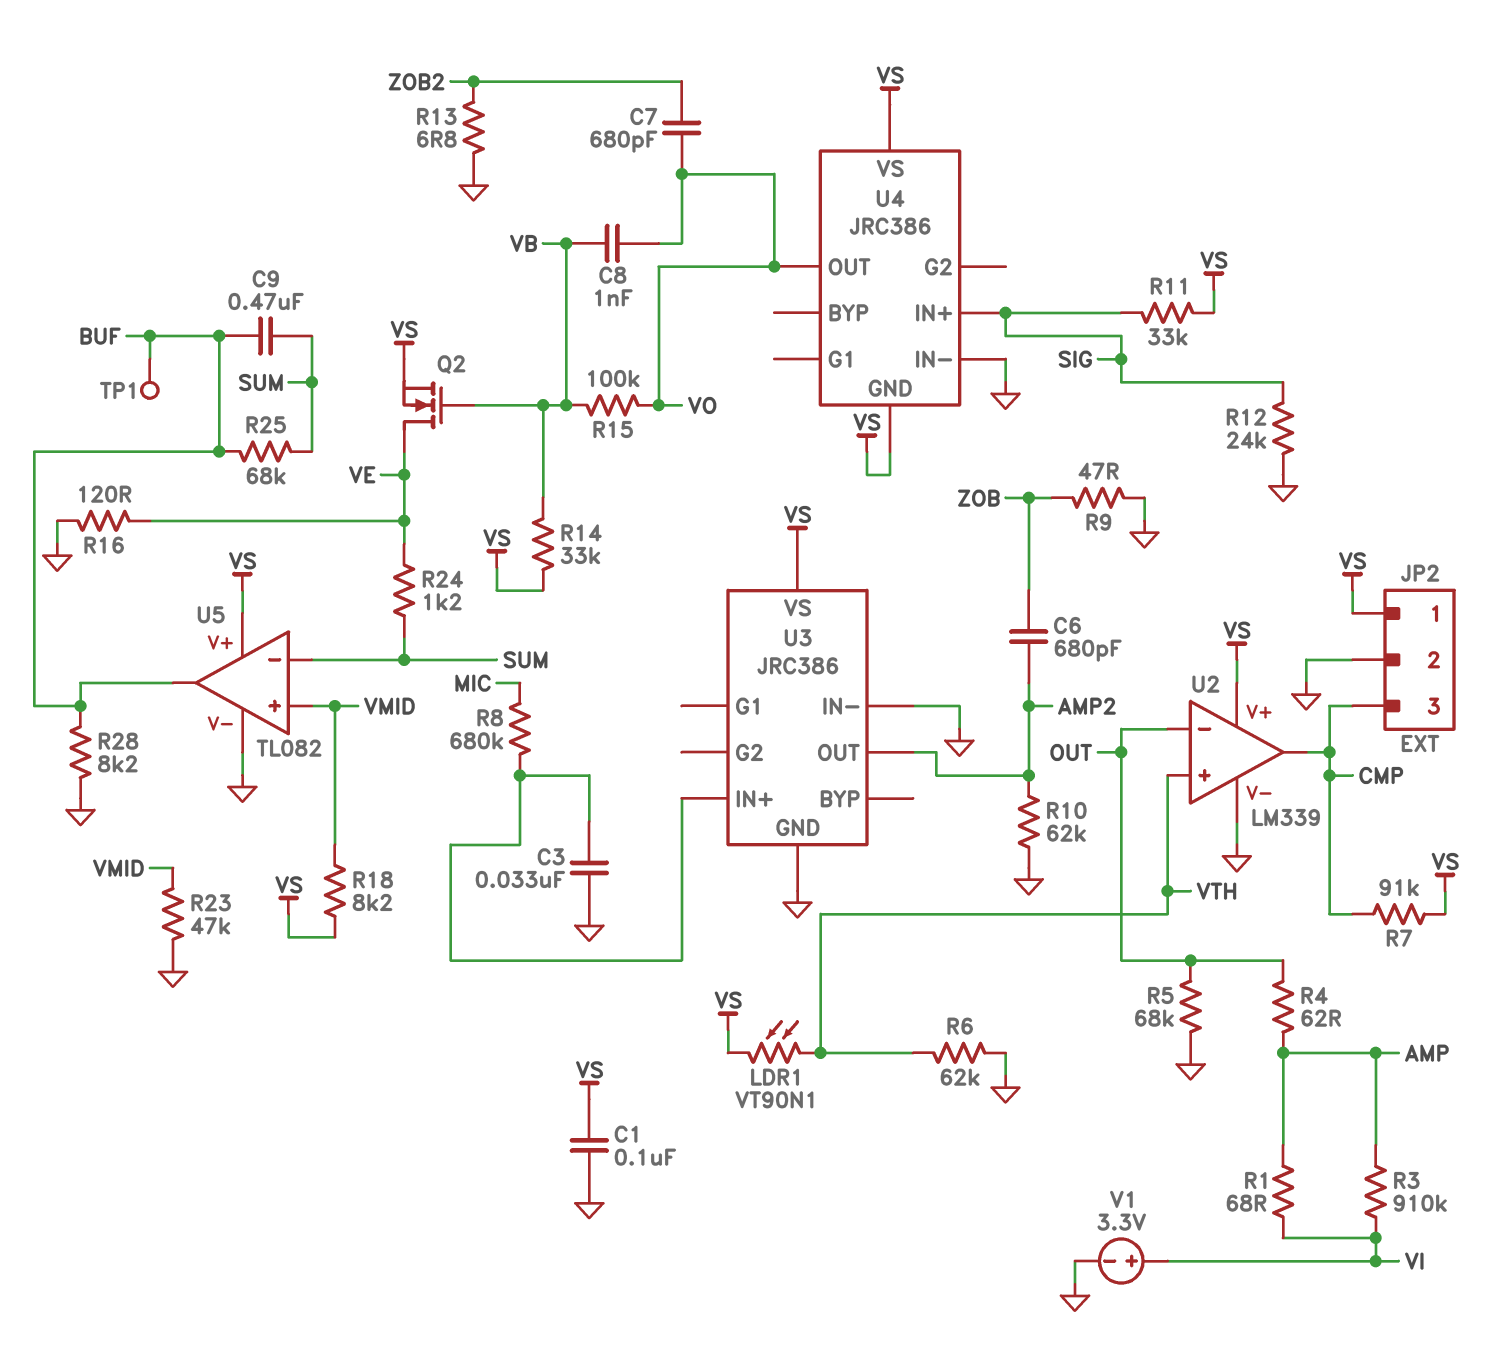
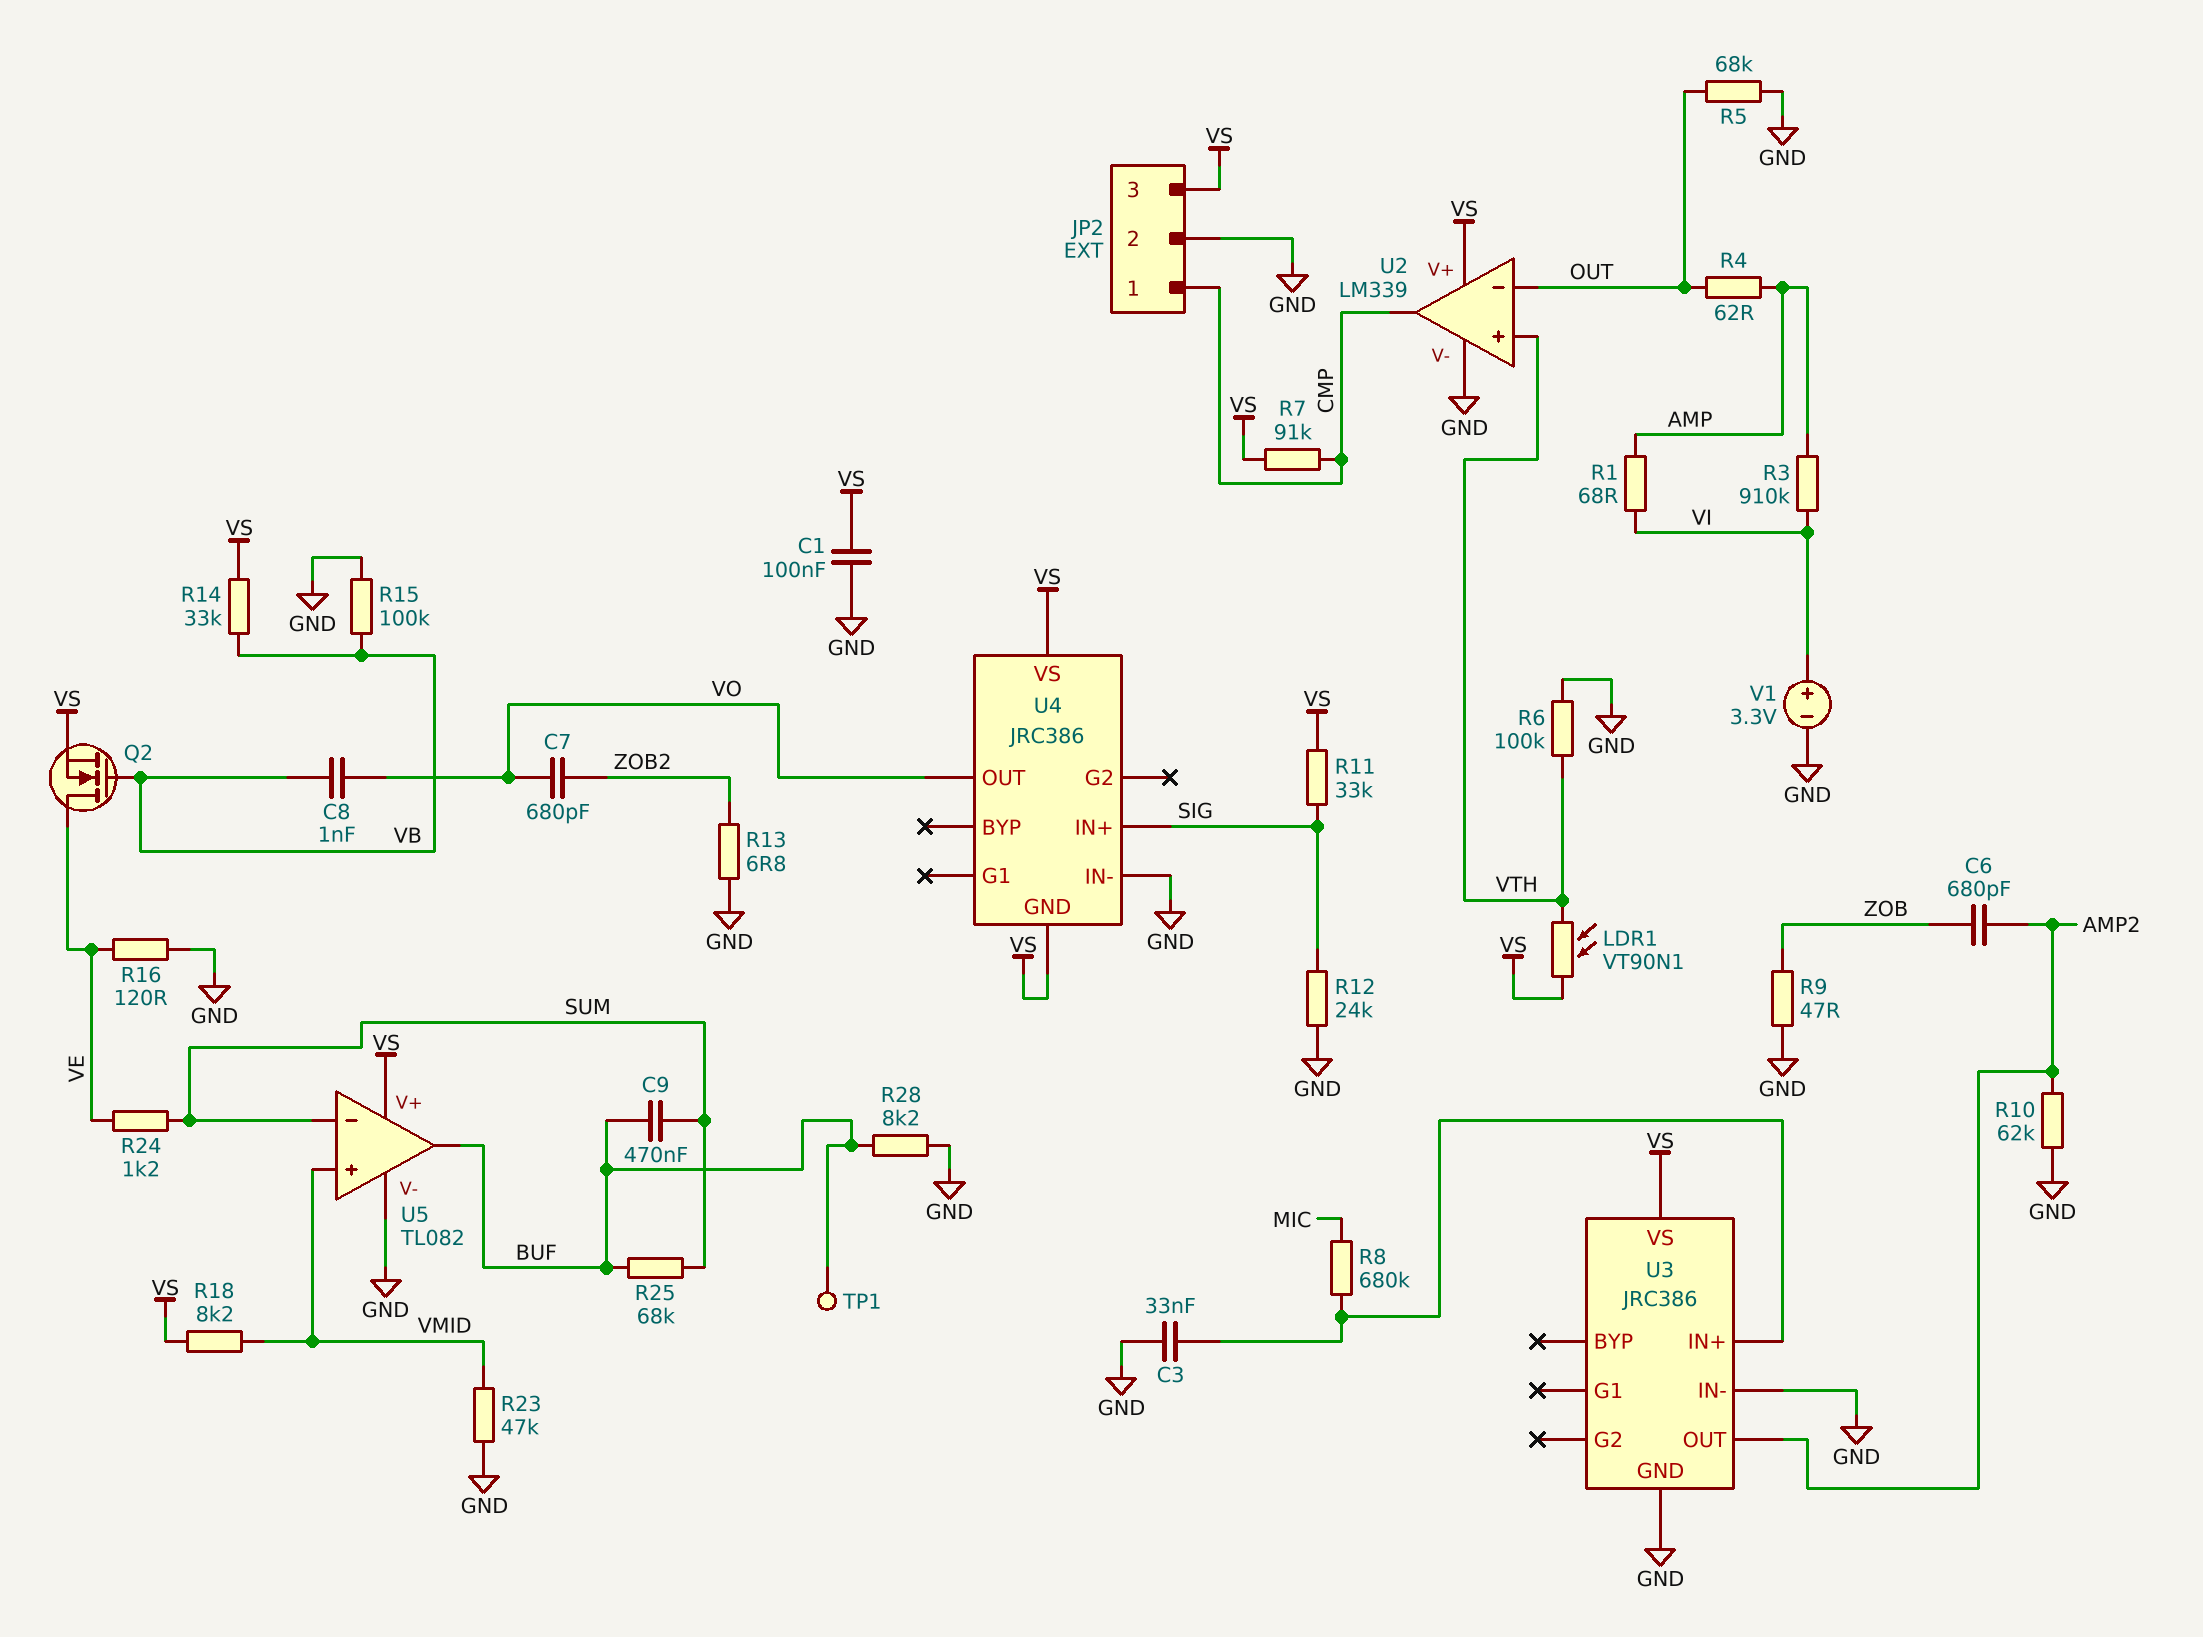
JP2 pin 1: VS -> CMP
JP2 pin 3: CMP -> VS
R6: 62k (GND, VTH) -> 100k (GND, VTH)
R15: 100k (VB, VO) -> 100k (GND, VB)

